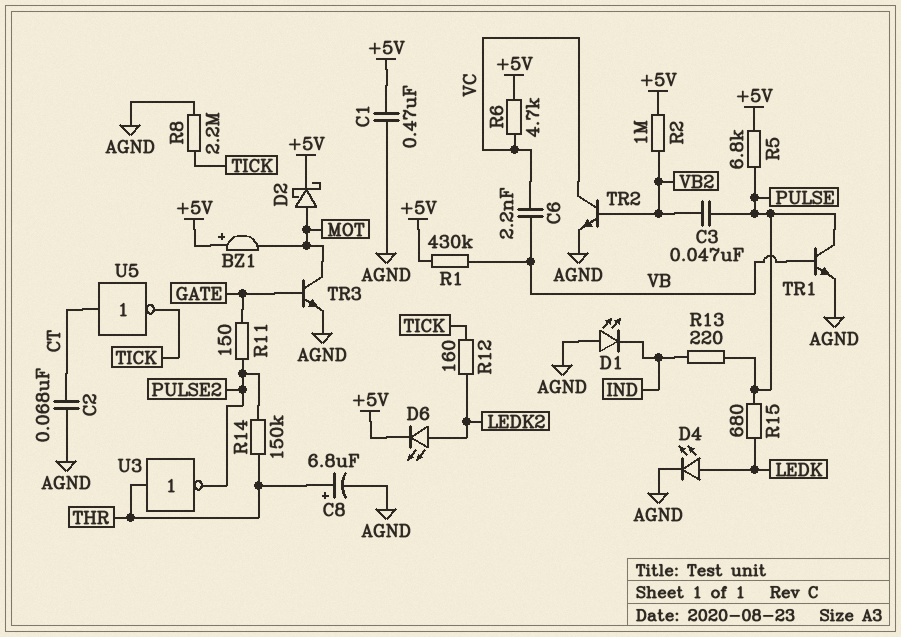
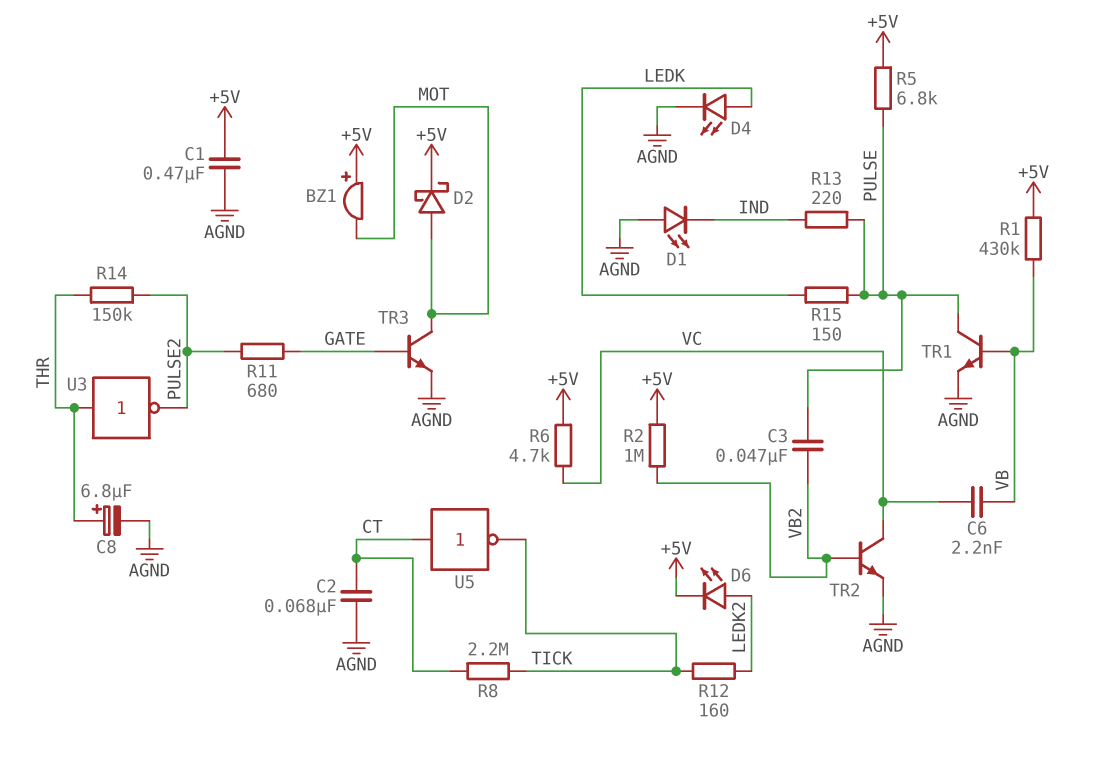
R8: 2.2M (AGND, TICK) -> 2.2M (CT, TICK)
R11: 150 (GATE, PULSE2) -> 680 (GATE, PULSE2)
R15: 680 (LEDK, PULSE) -> 150 (LEDK, PULSE)

